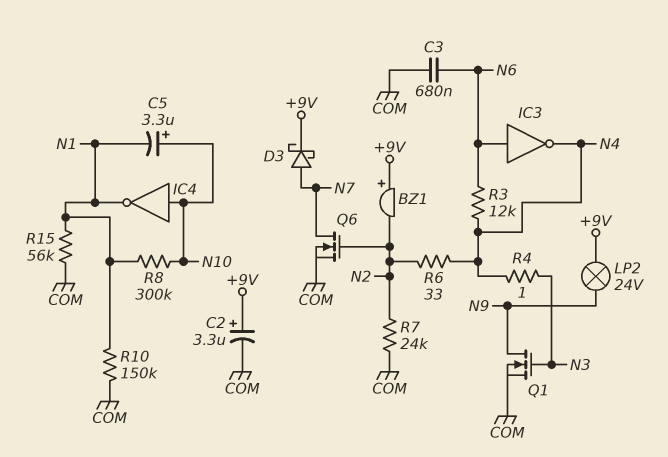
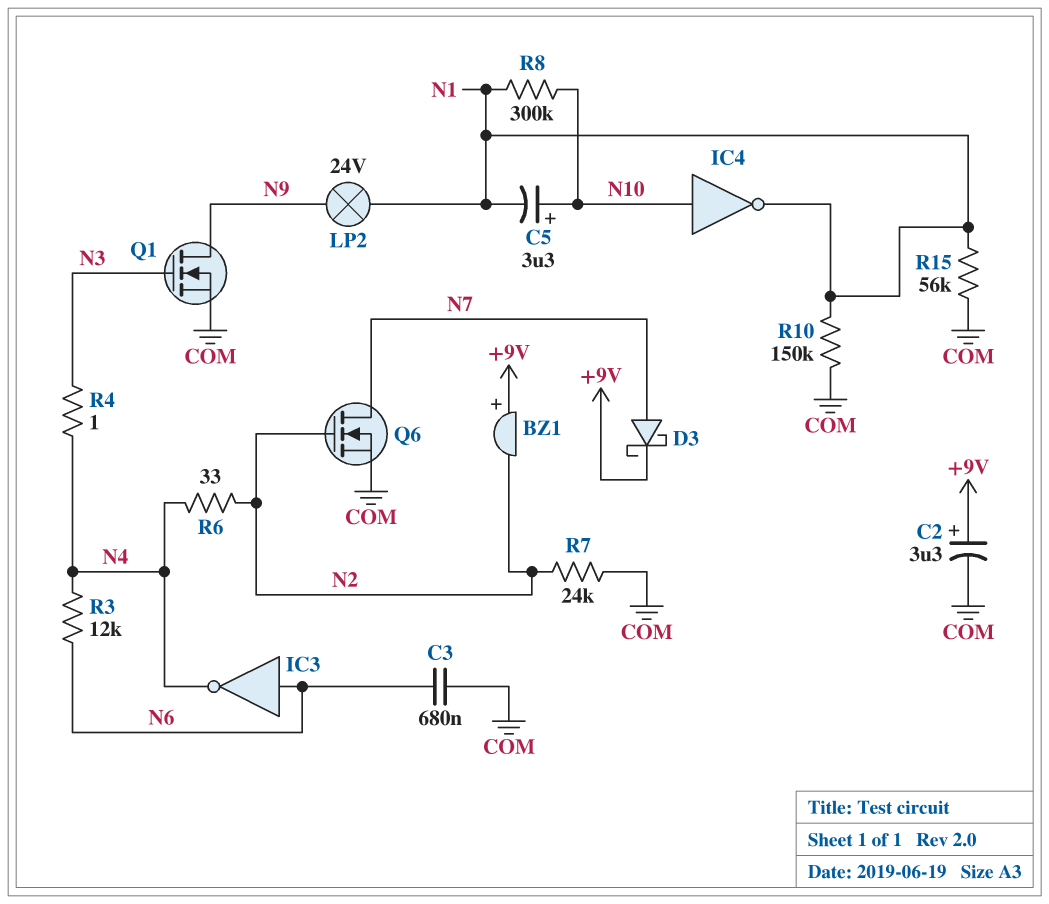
LP2: lamp 24V (+9V, N9) -> lamp 24V (N1, N9)

